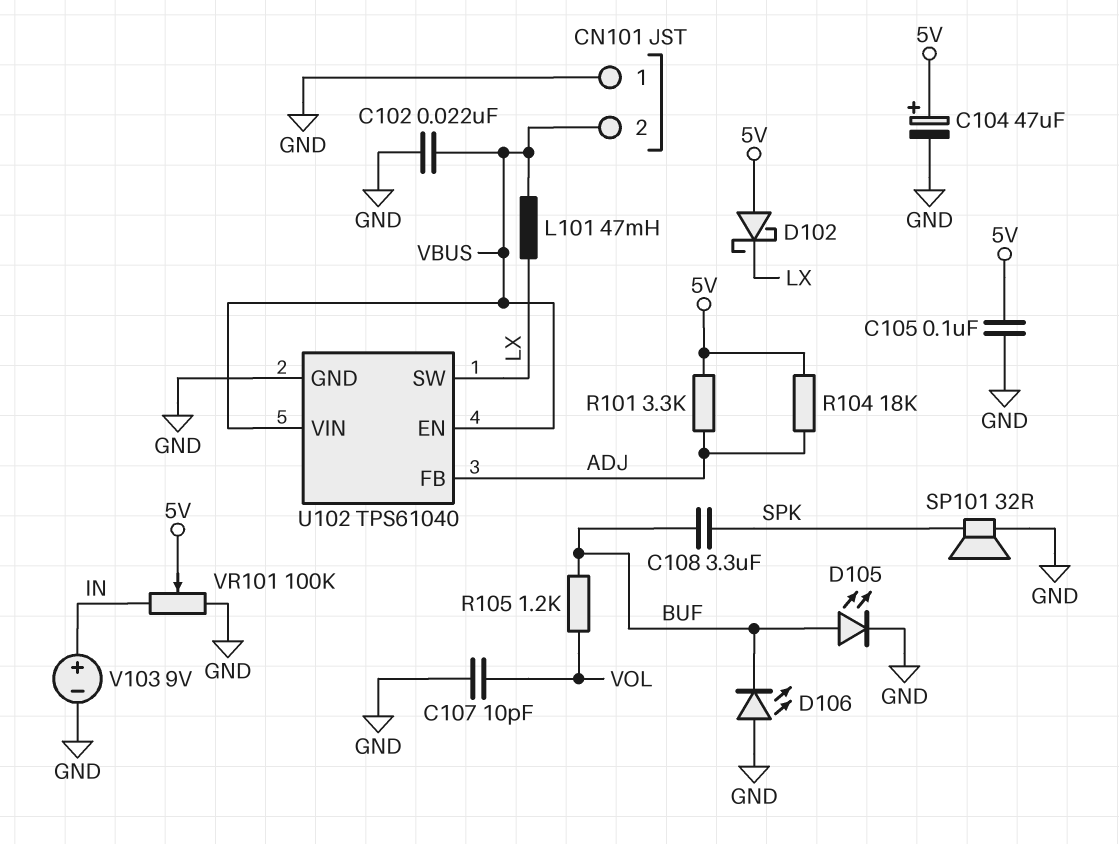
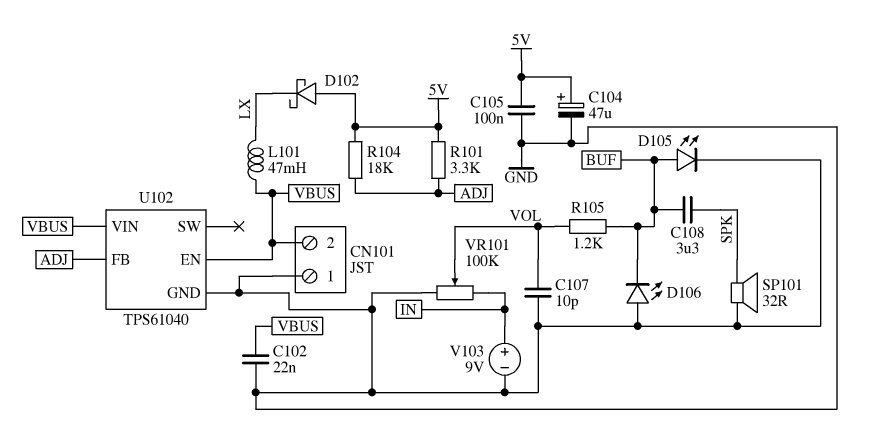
U102 pin SW: LX -> none
VR101: 100k (GND, IN, wiper 5V) -> 100k (GND, IN, wiper VOL)

